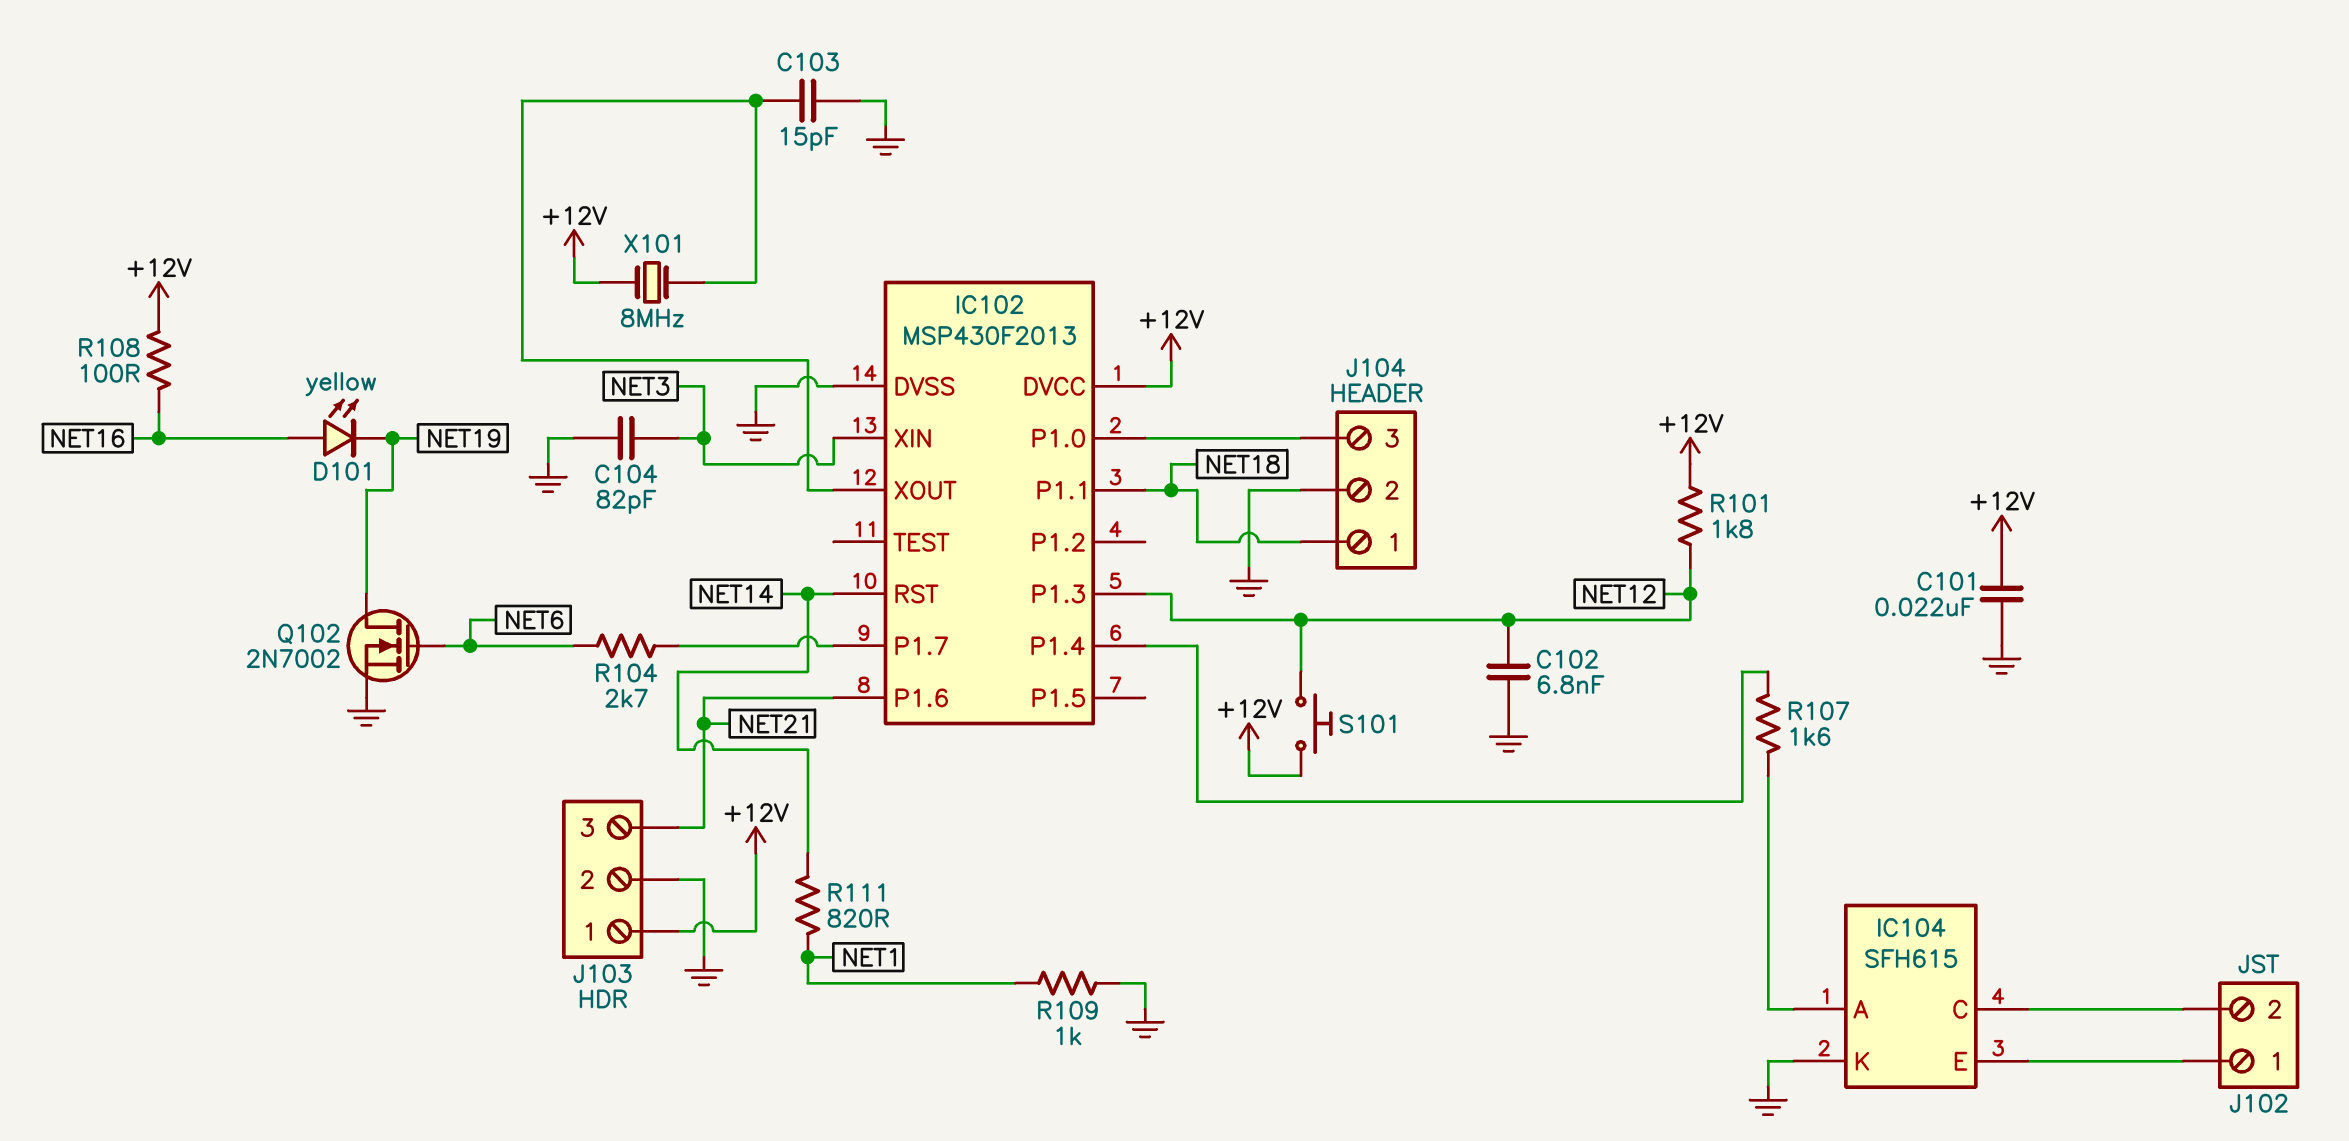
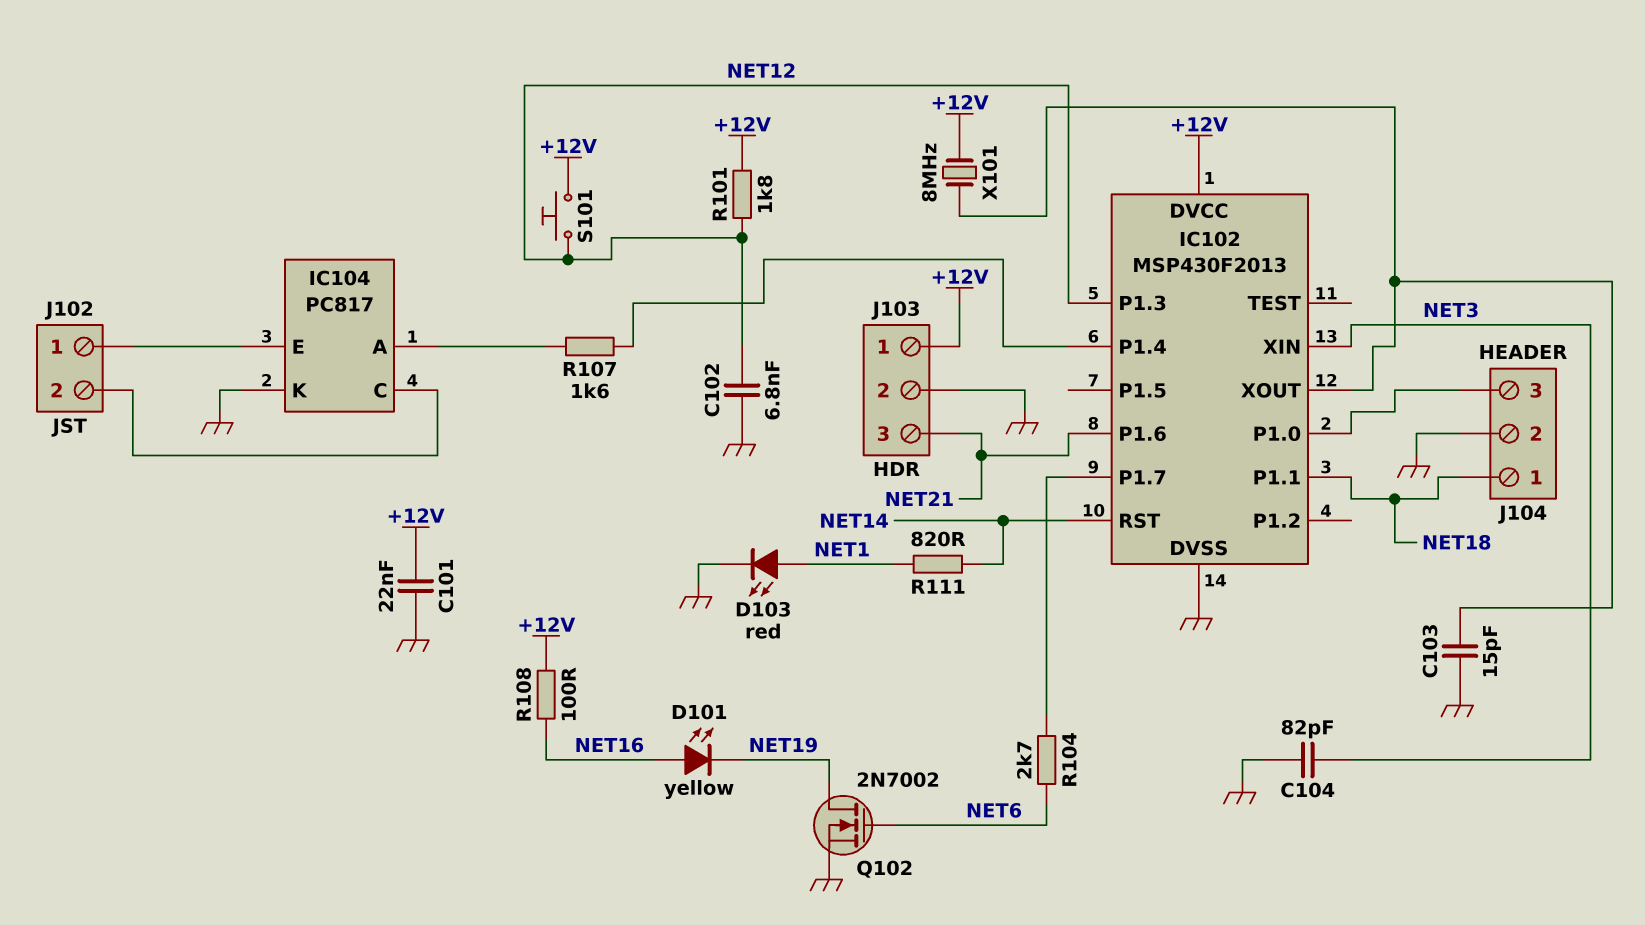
D103: none -> LED red (A NET1, K GND)
IC104: SFH615 -> PC817
R109: 1k (GND, NET1) -> none

